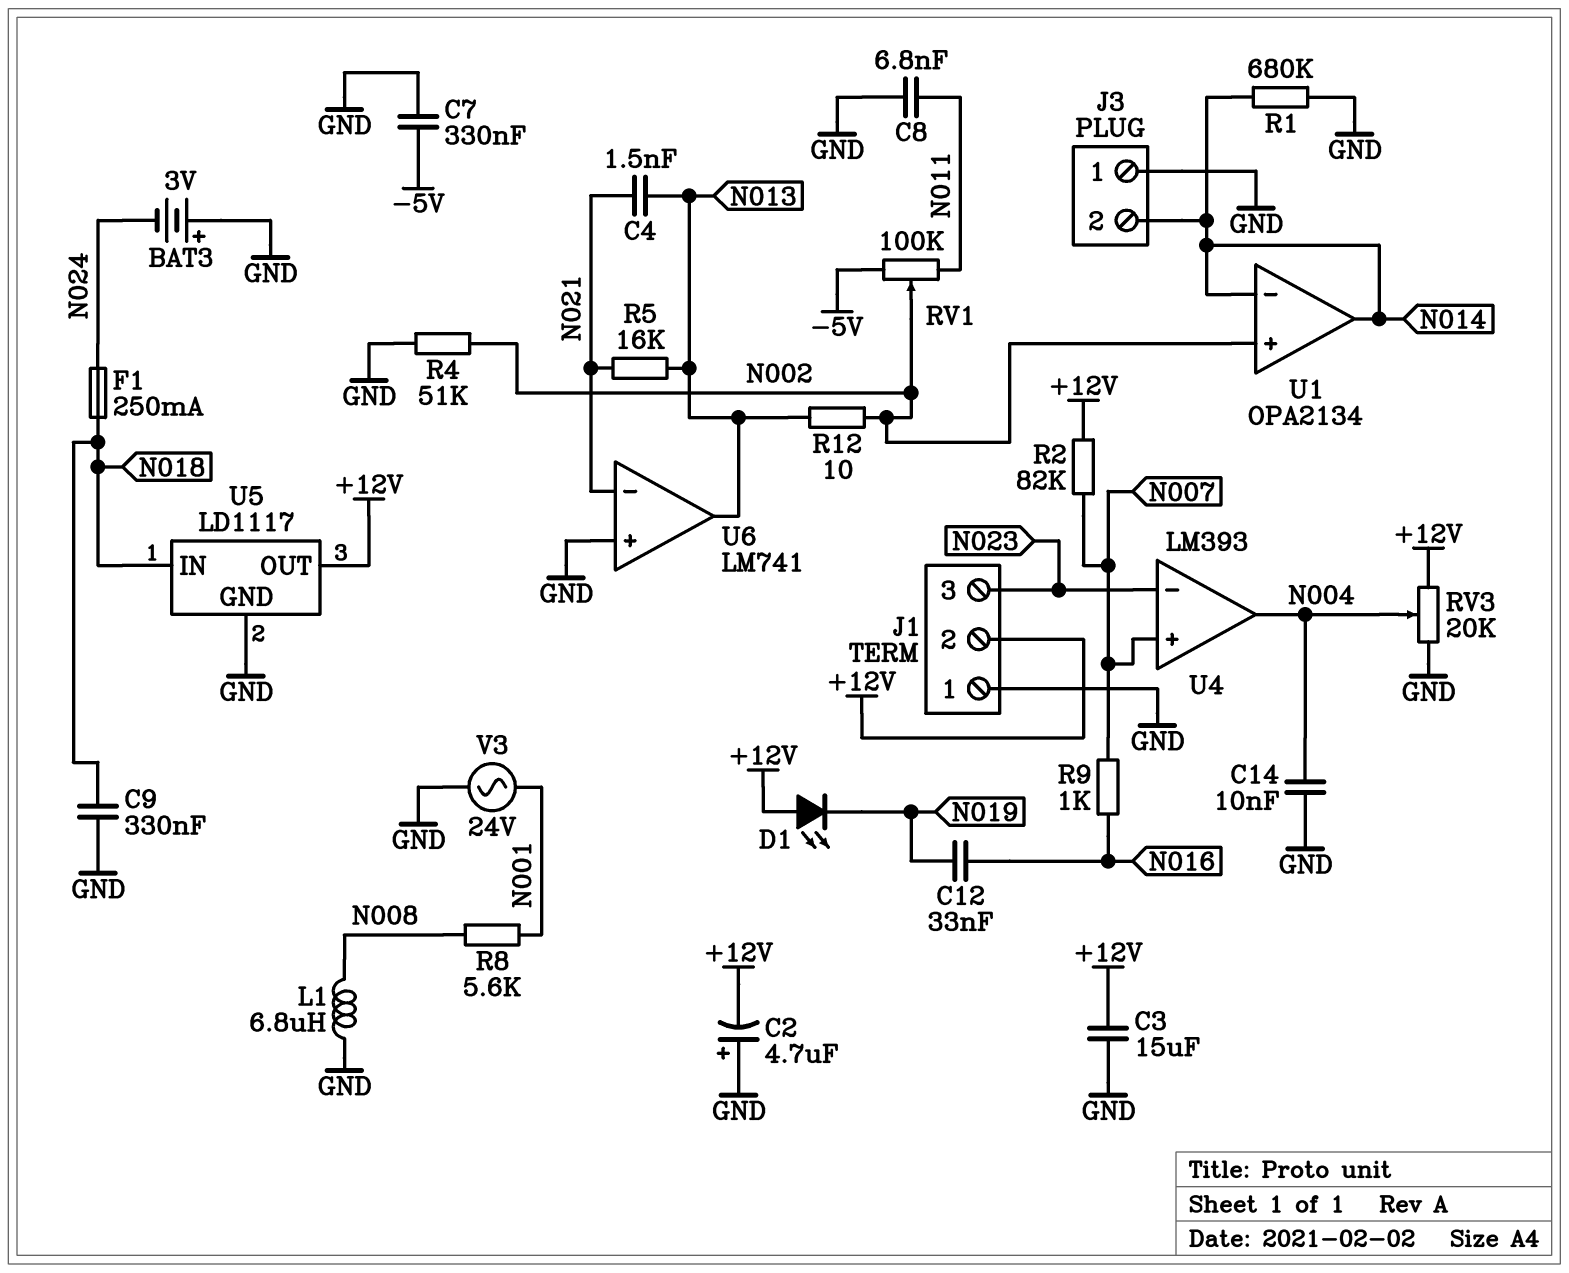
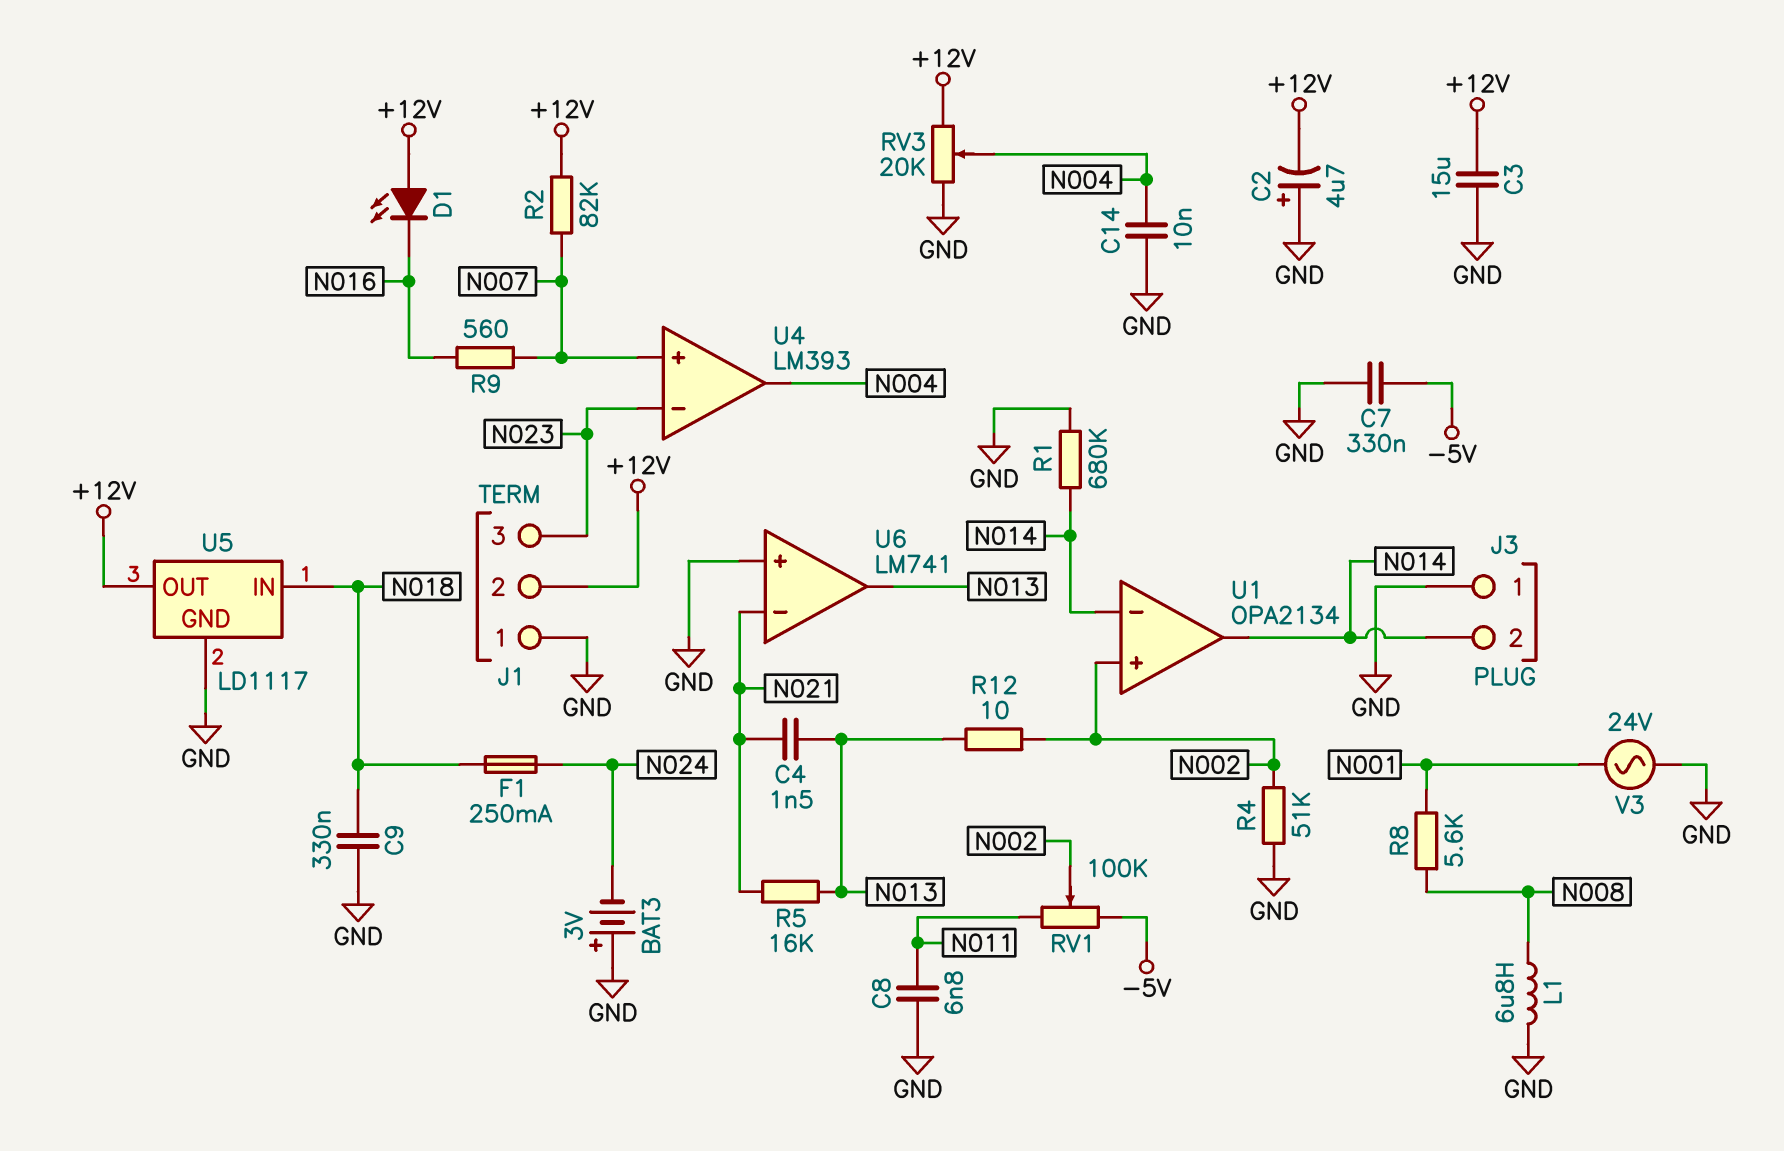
C12: 33nF (N016, N019) -> none
D1: LED (A +12V, K N019) -> LED (A +12V, K N016)
R9: 1k (N007, N016) -> 560 (N007, N016)

